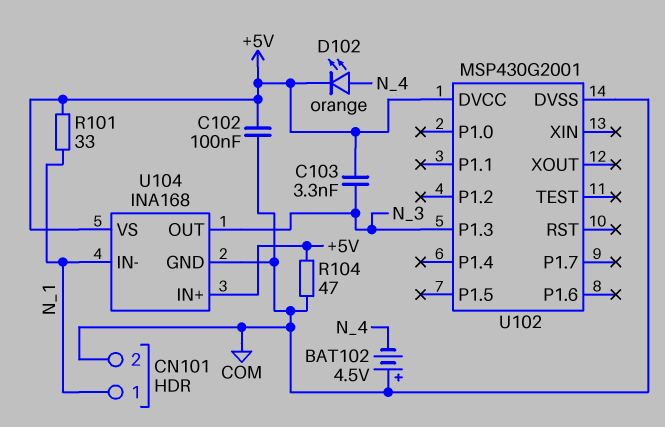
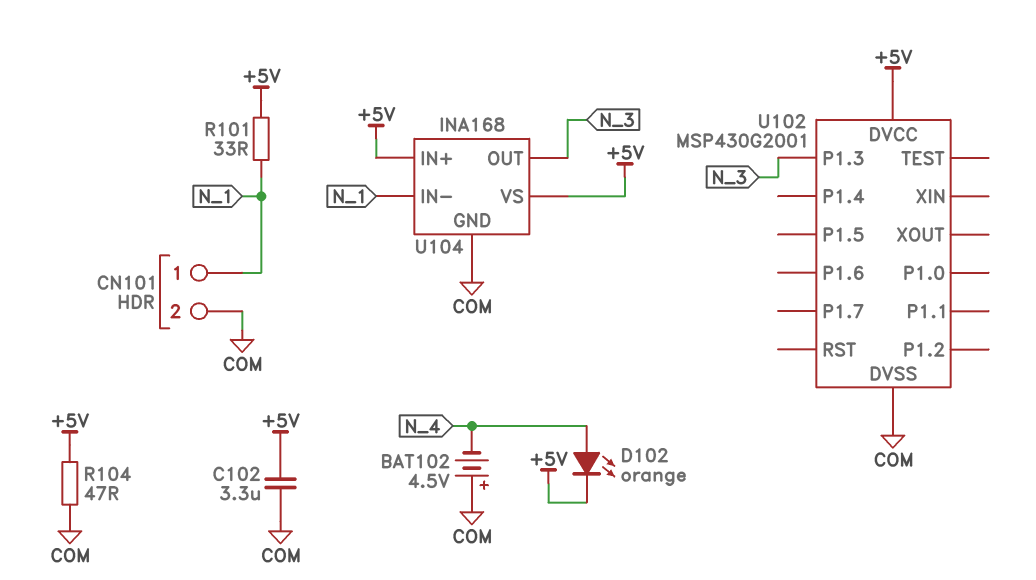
C102: 100nF (+5V, COM) -> 3.3uF (+5V, COM)
C103: 3.3nF (+5V, N_3) -> none

